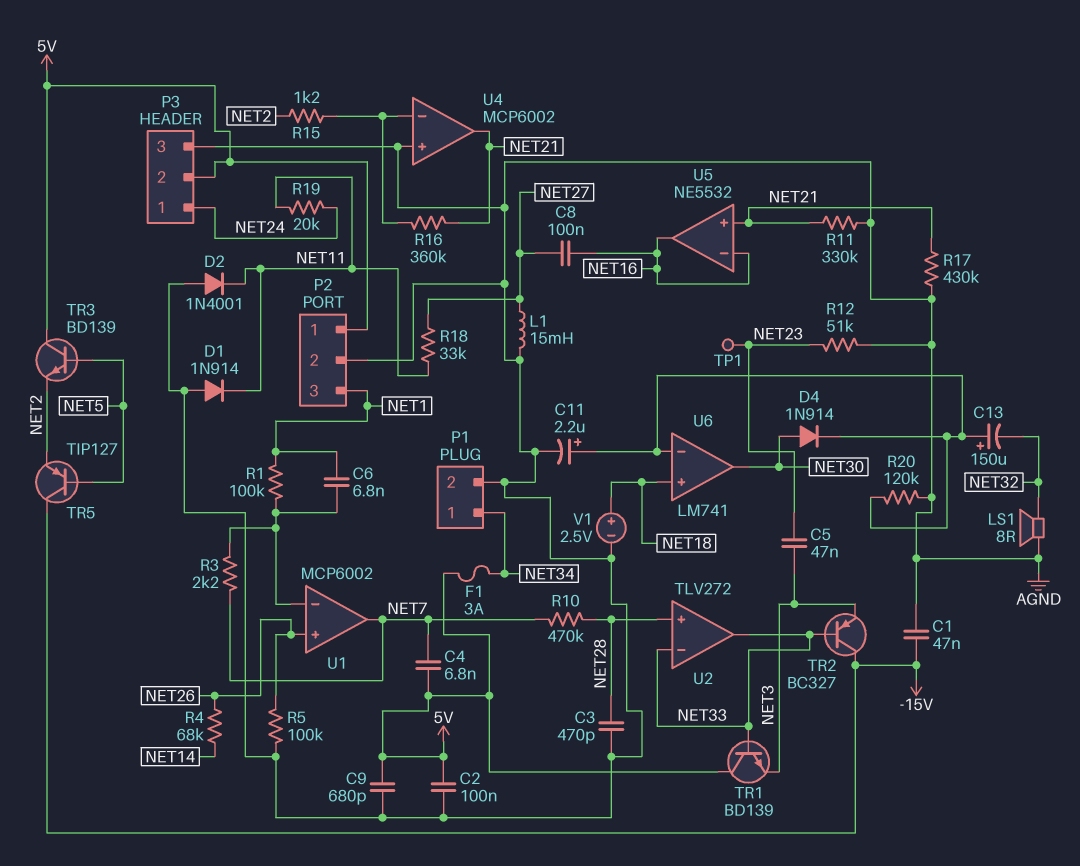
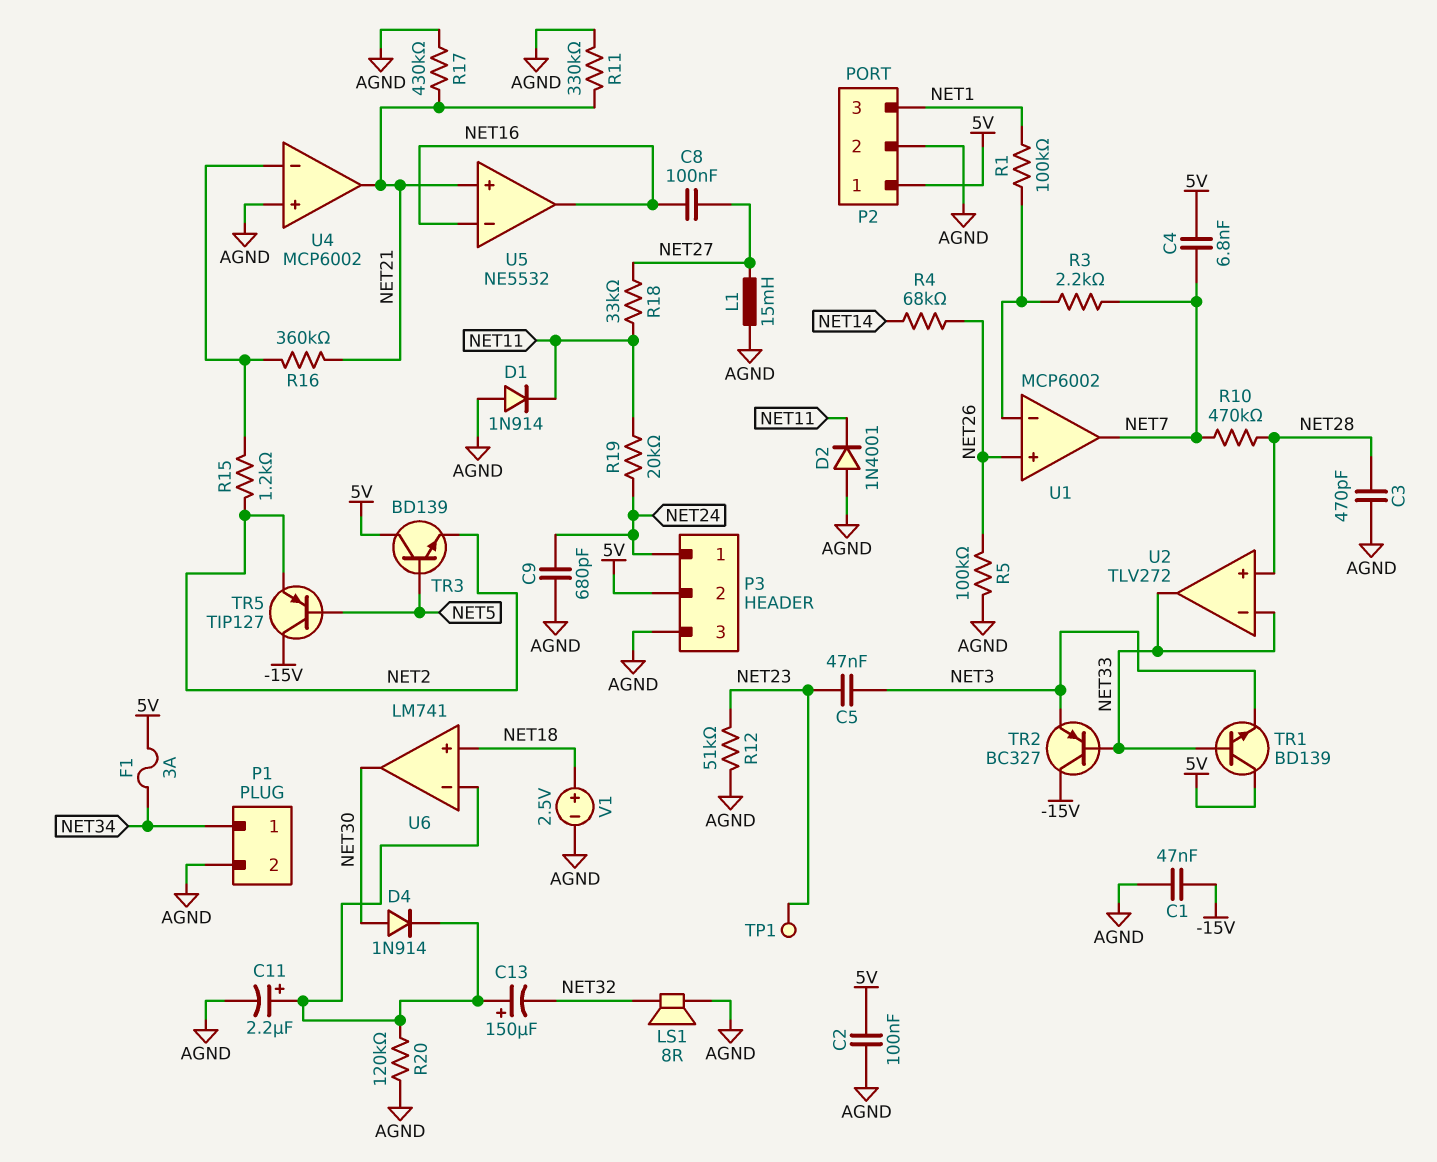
C6: 6.8nF (NET1, U1/in-) -> none
C9: 680pF (5V, AGND) -> 680pF (AGND, NET24)

